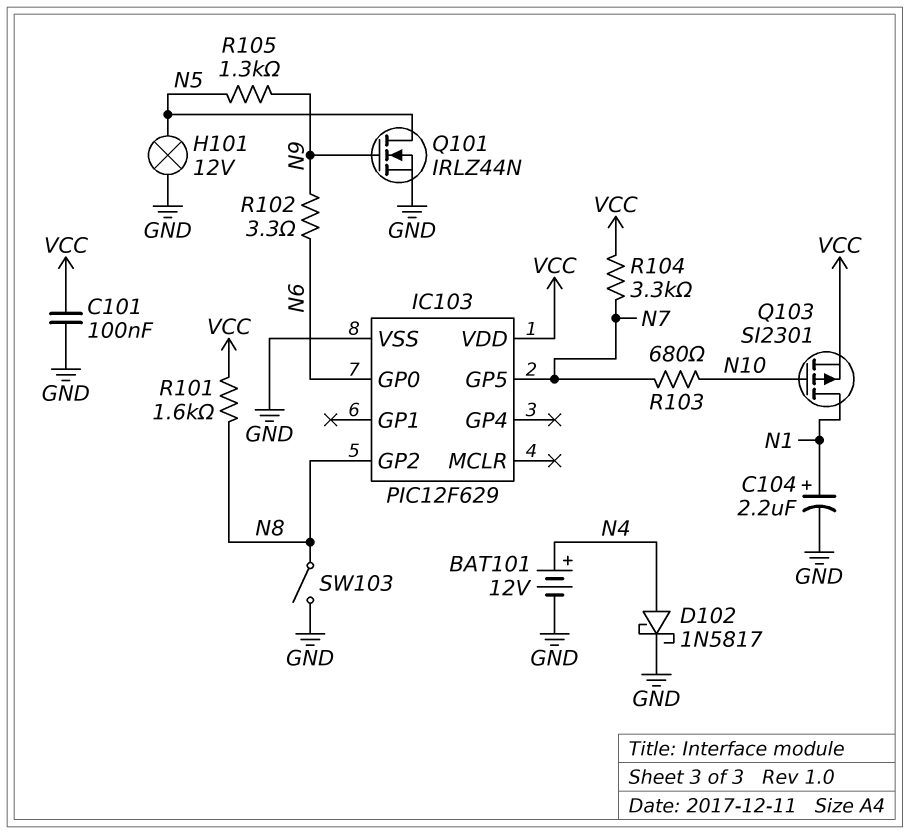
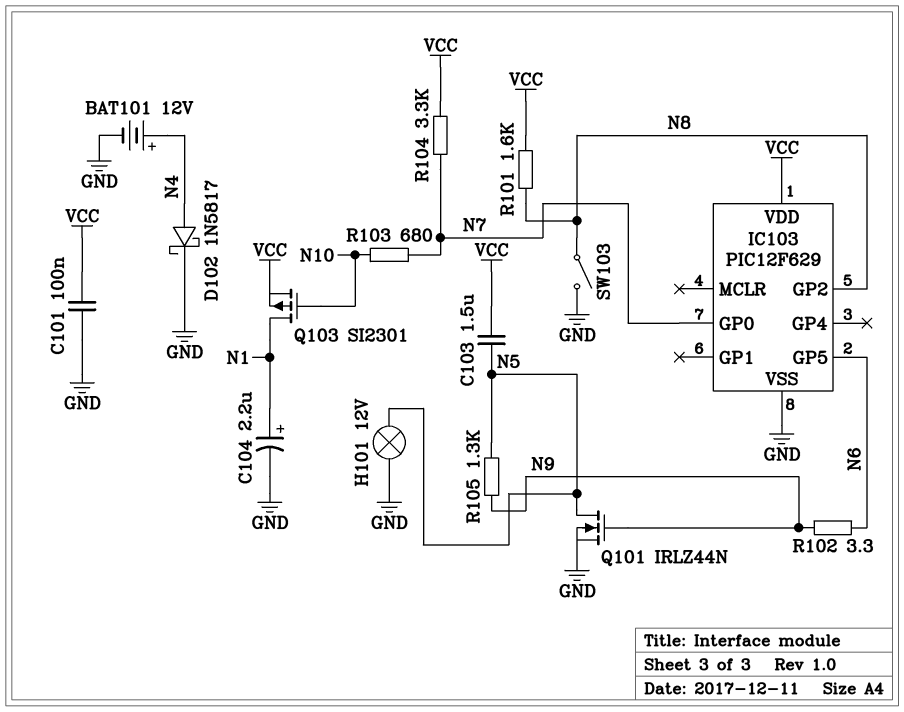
C103: none -> 1.5uF (N5, VCC)
IC103 pin GP0: N6 -> N7
IC103 pin GP5: N7 -> N6

